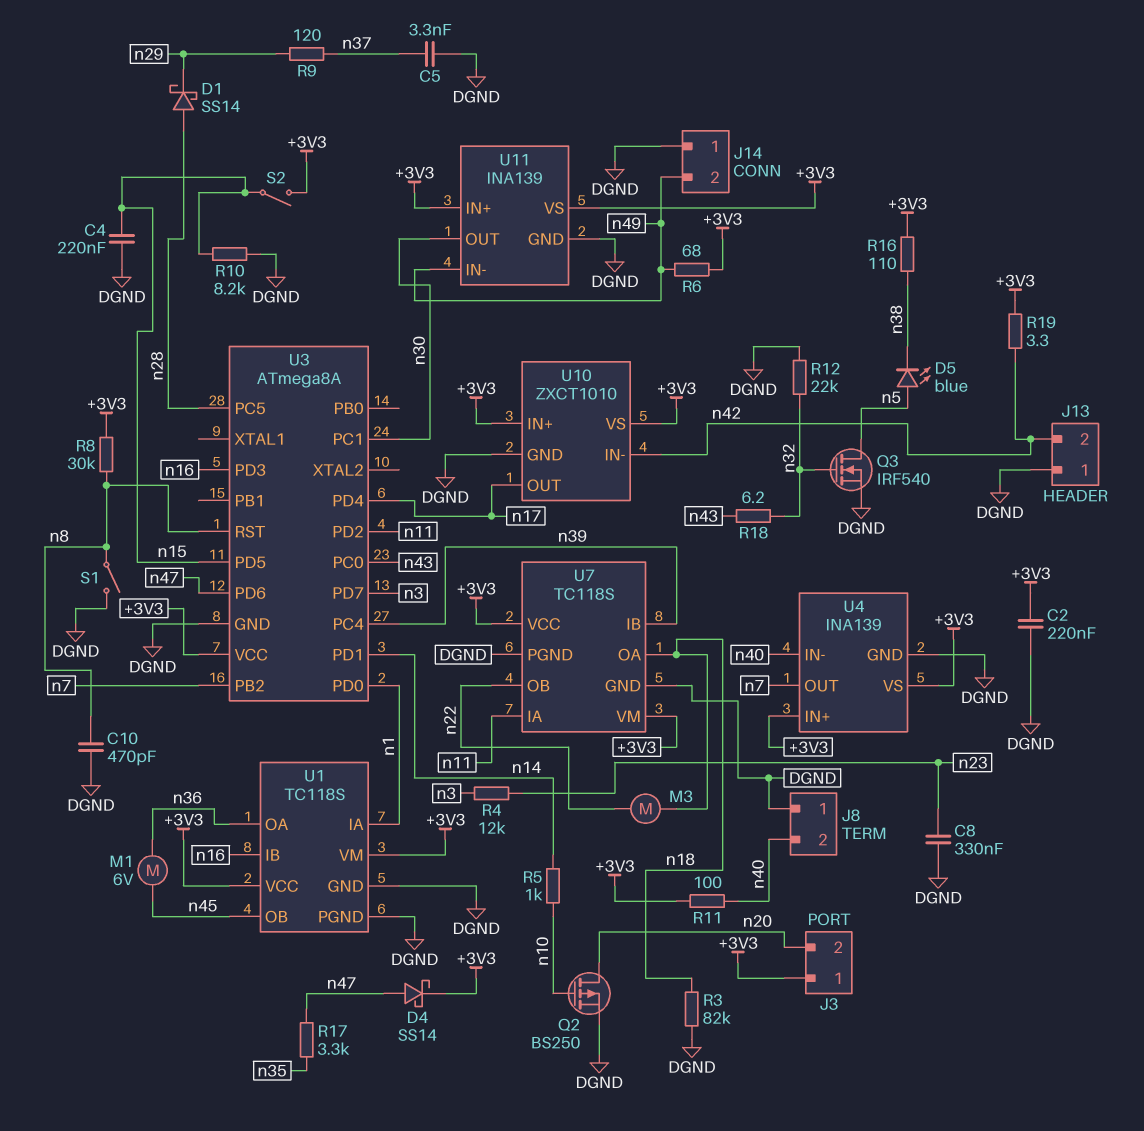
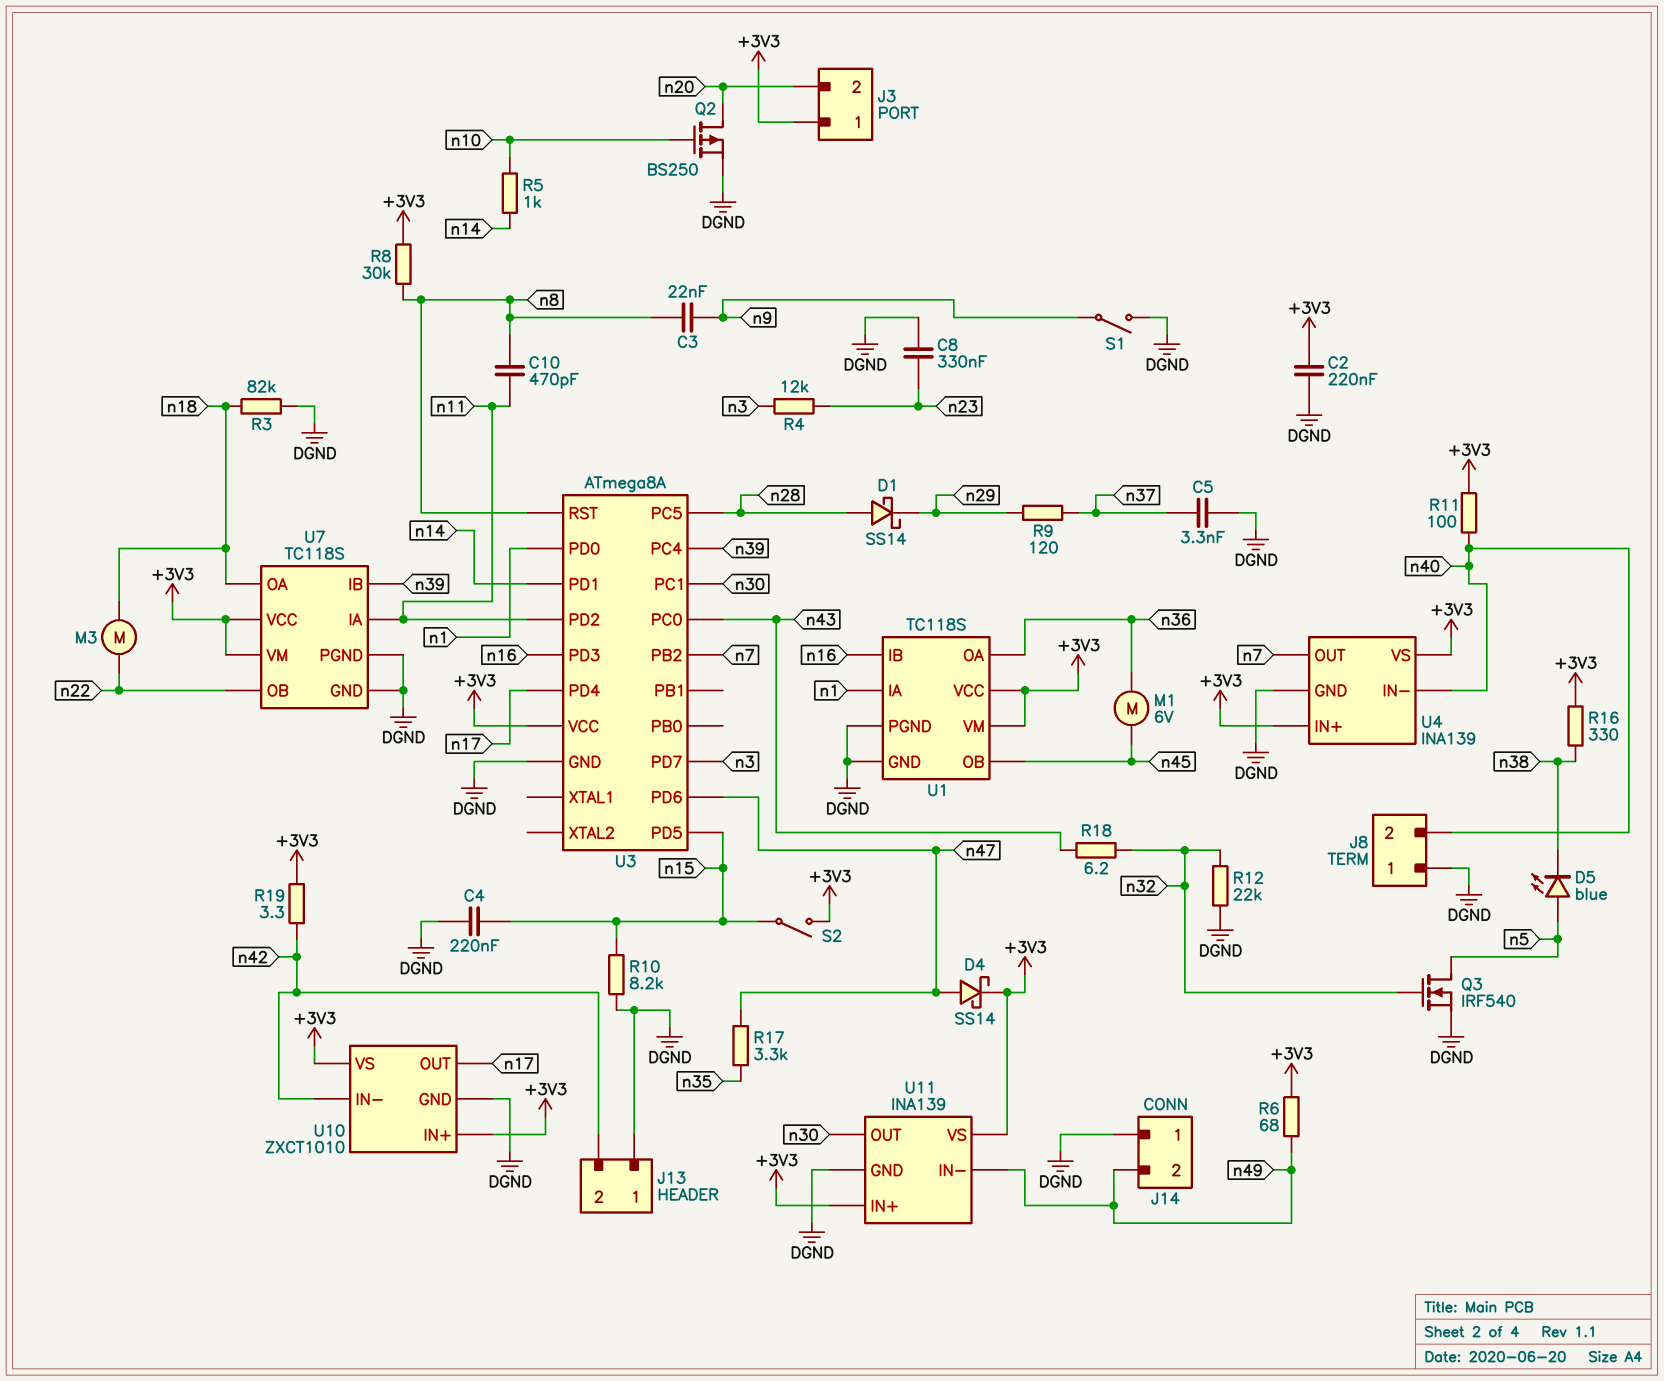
C3: none -> 22nF (n8, n9)
C10: 470pF (DGND, n8) -> 470pF (n8, n11)
R16: 110 (+3V3, n38) -> 330 (+3V3, n38)
S1: switch (DGND, n8) -> switch (DGND, n9)

